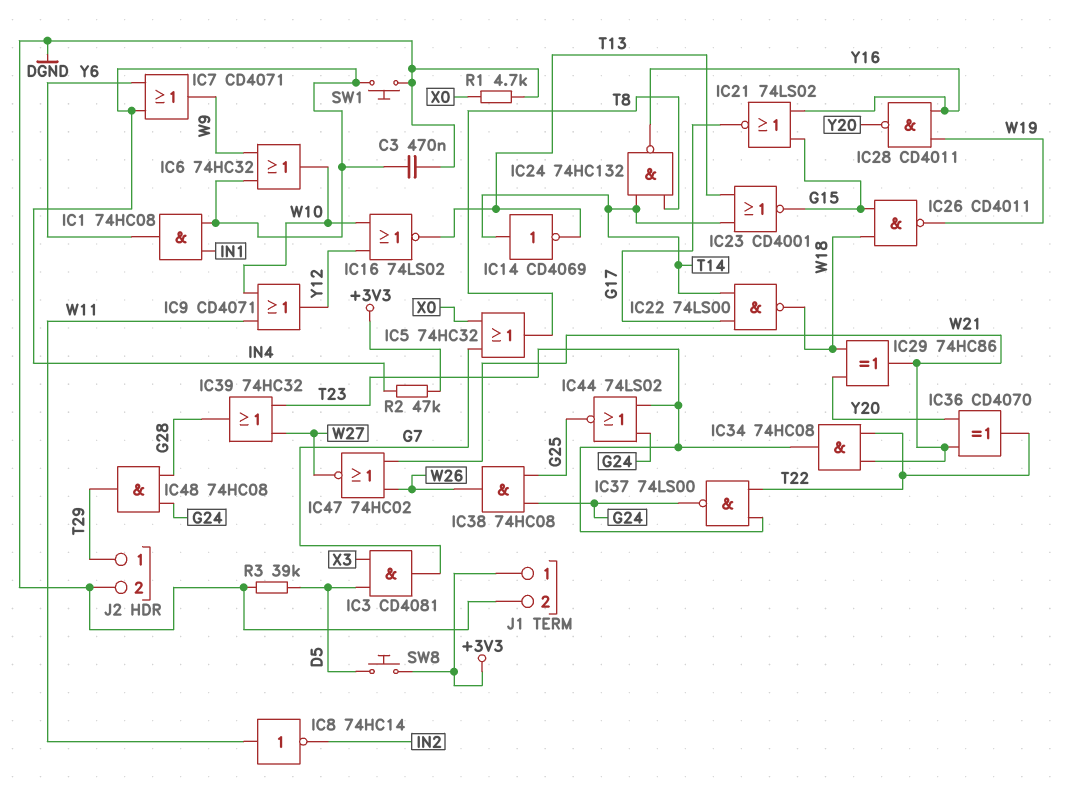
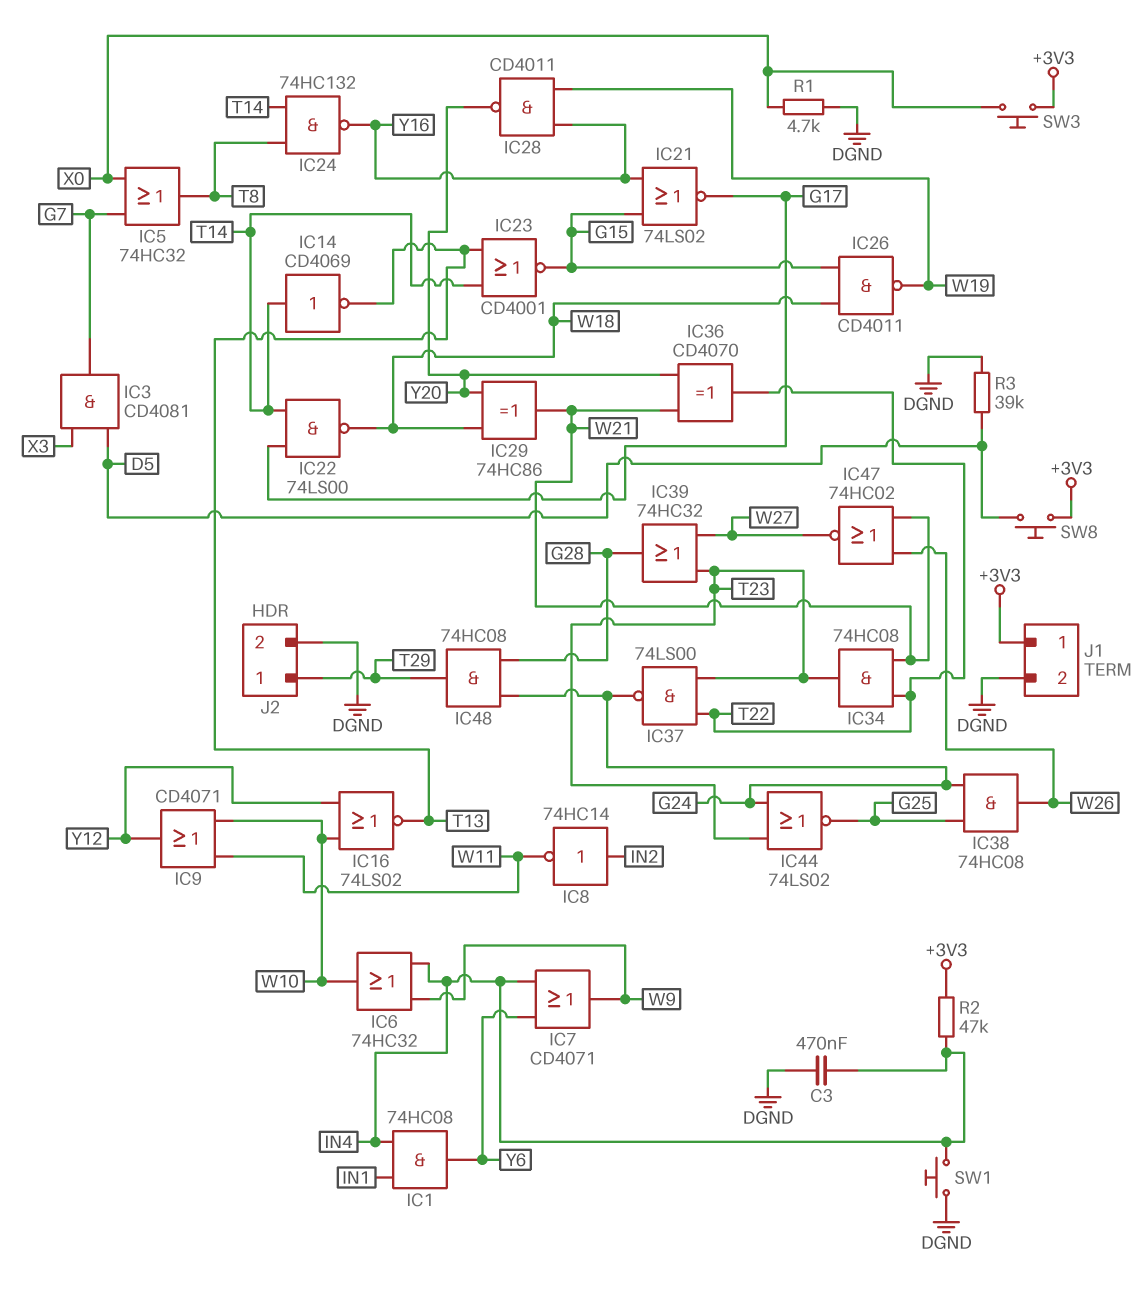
IC8: NOT 74HC14 (in W11, out IN2) -> NOT 74HC14 (in IN2, out W11)
SW3: none -> button (+3V3, X0)

